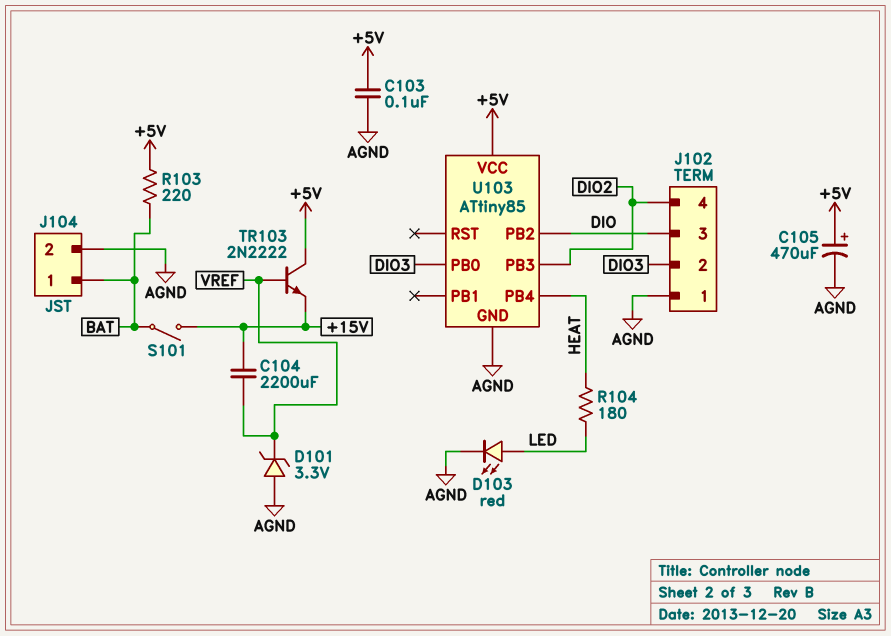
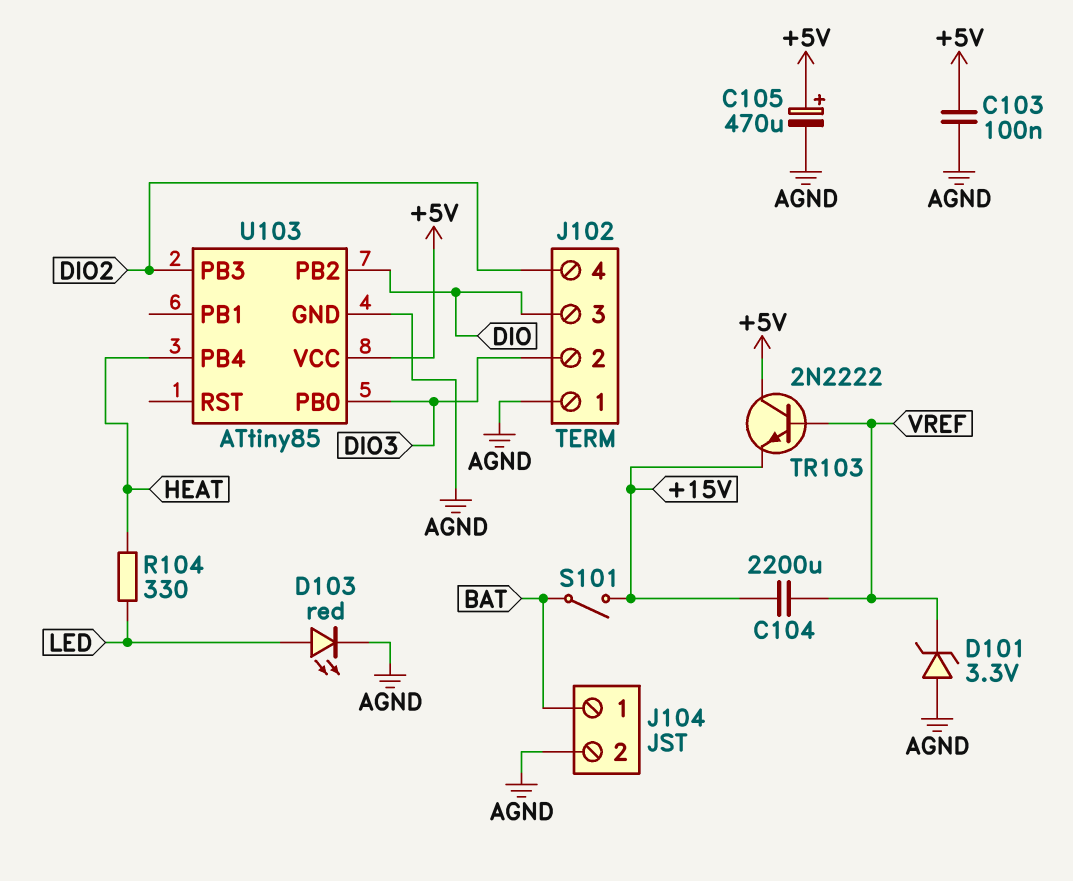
R103: 220 (+5V, BAT) -> none
R104: 180 (HEAT, LED) -> 330 (HEAT, LED)

